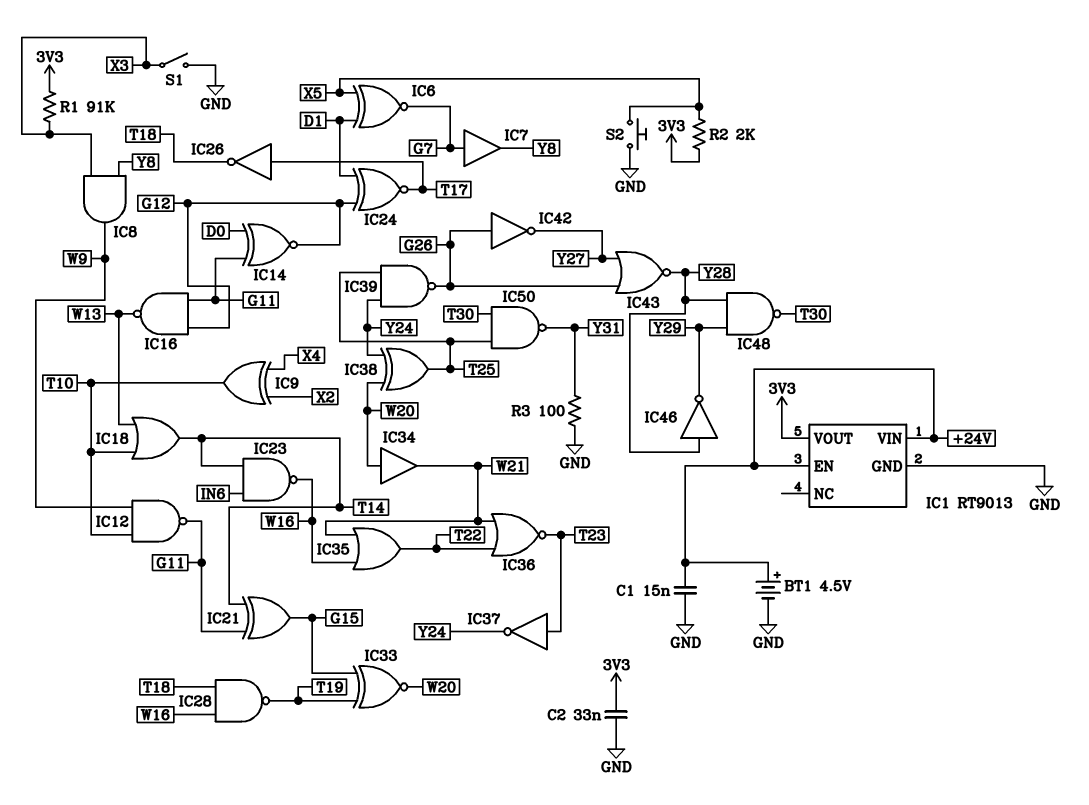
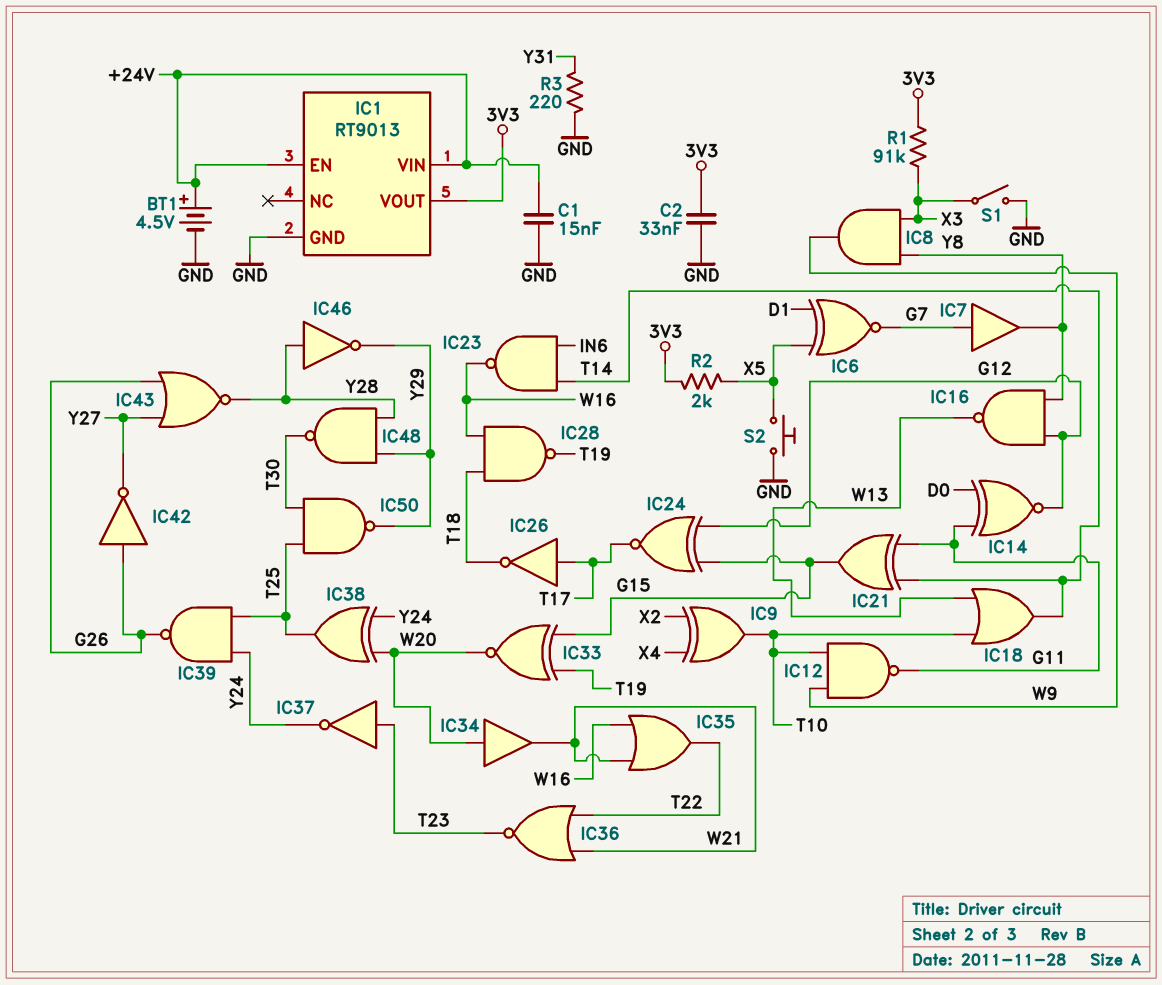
IC16: NAND (in G11, in G12, out W13) -> NAND (in G12, in Y8, out W13)
IC24: XNOR (in D1, in G12, out T17) -> XNOR (in G12, in G15, out T17)
IC50: NAND (in T25, in T30, out Y31) -> NAND (in T25, in T30, out Y29)
R3: 100 (GND, Y31) -> 220 (GND, Y31)

